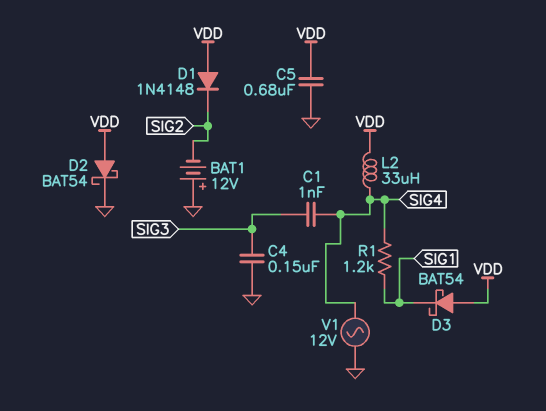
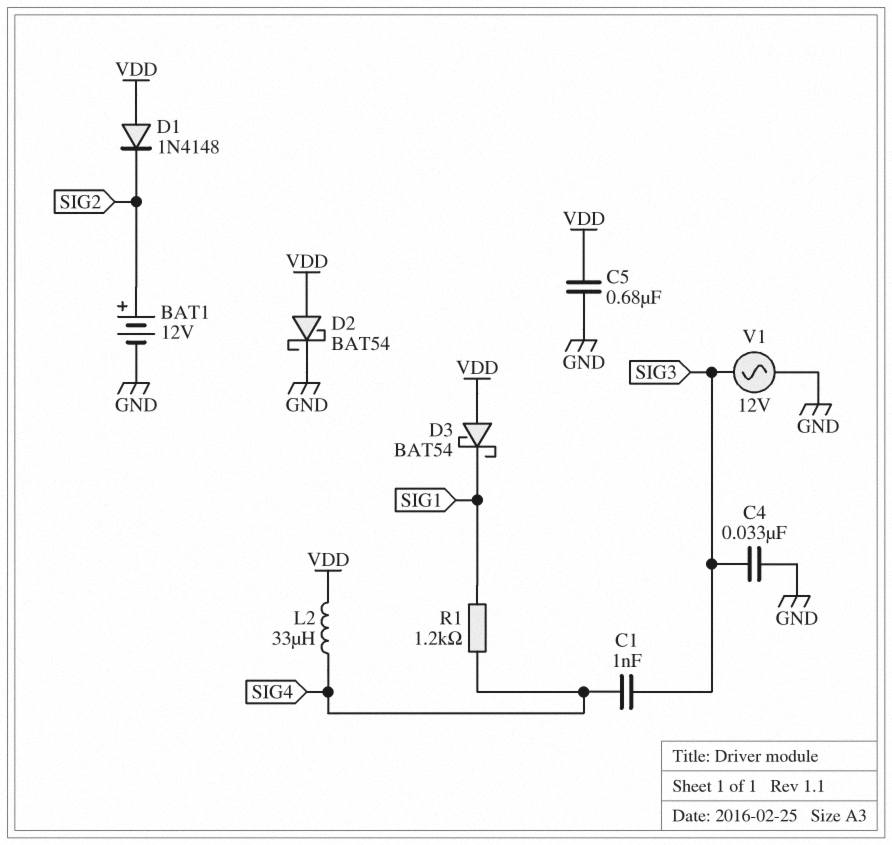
BAT1: 12V (plus GND, minus SIG2) -> 12V (plus SIG2, minus GND)
C4: 150nF (GND, SIG3) -> 33nF (GND, SIG3)
V1: AC 12V (GND, SIG4) -> AC 12V (GND, SIG3)

